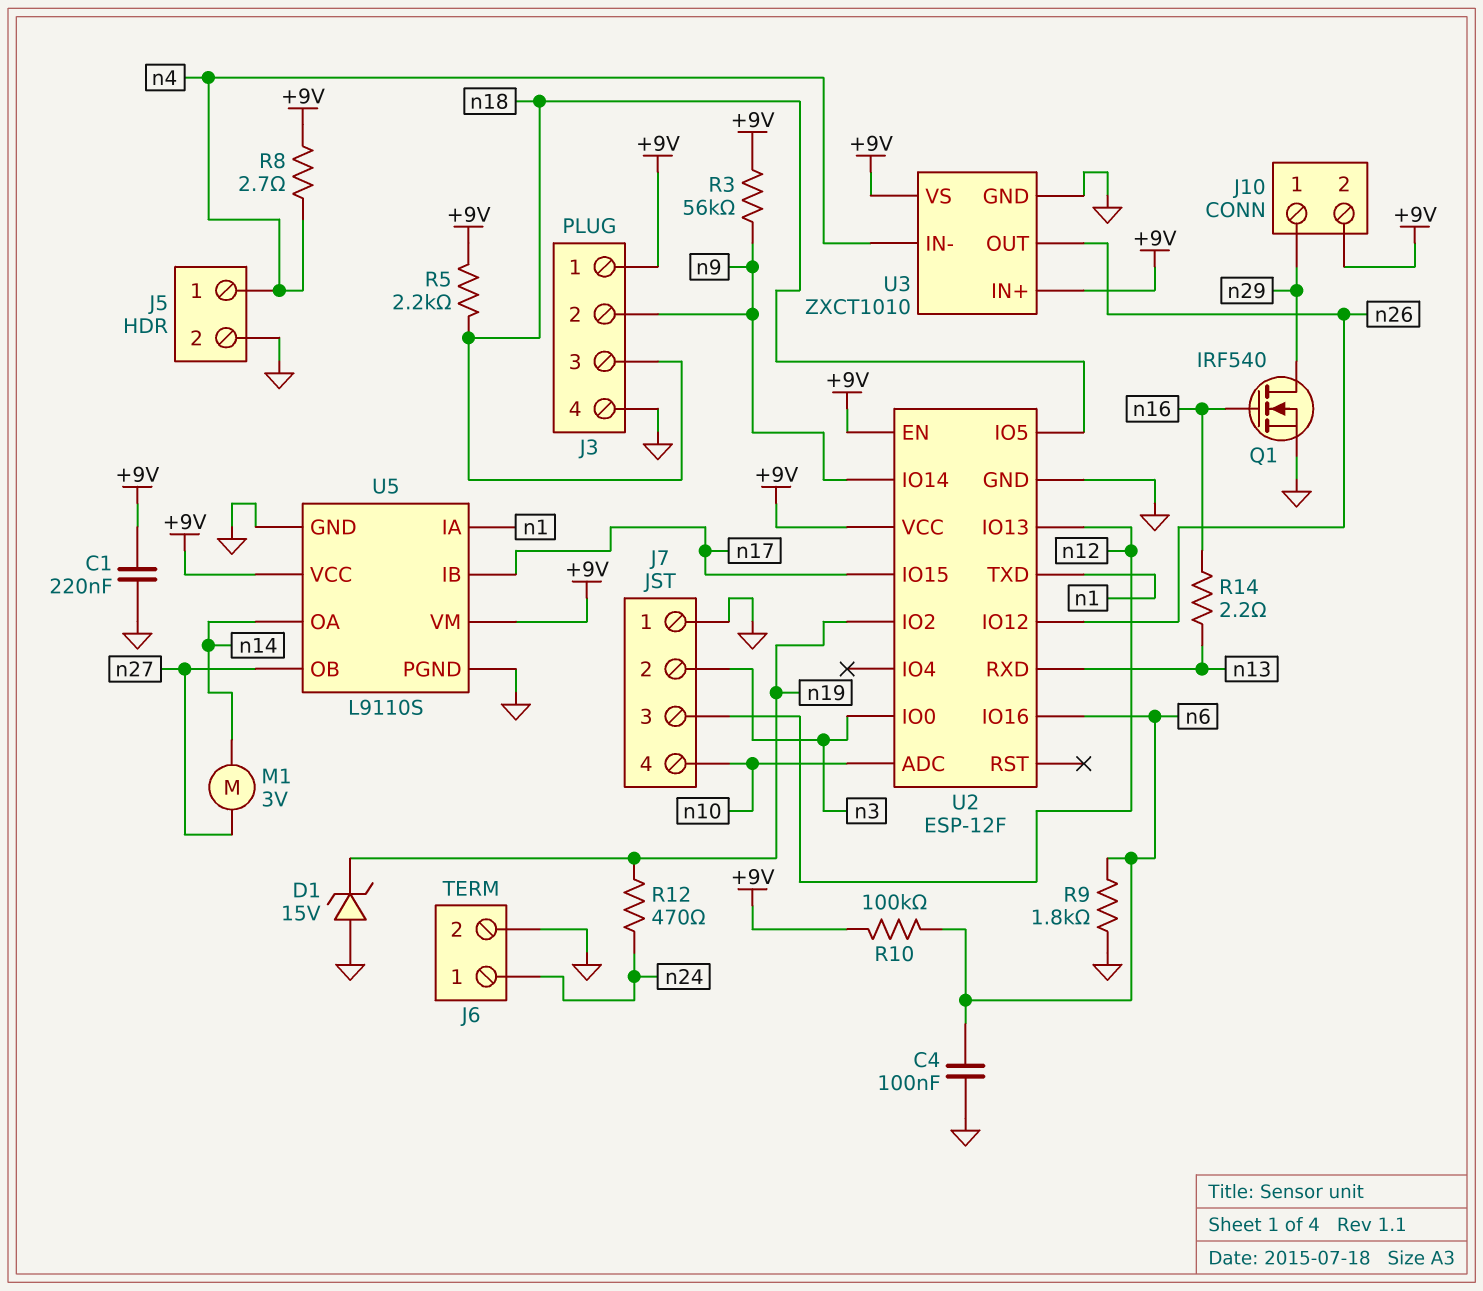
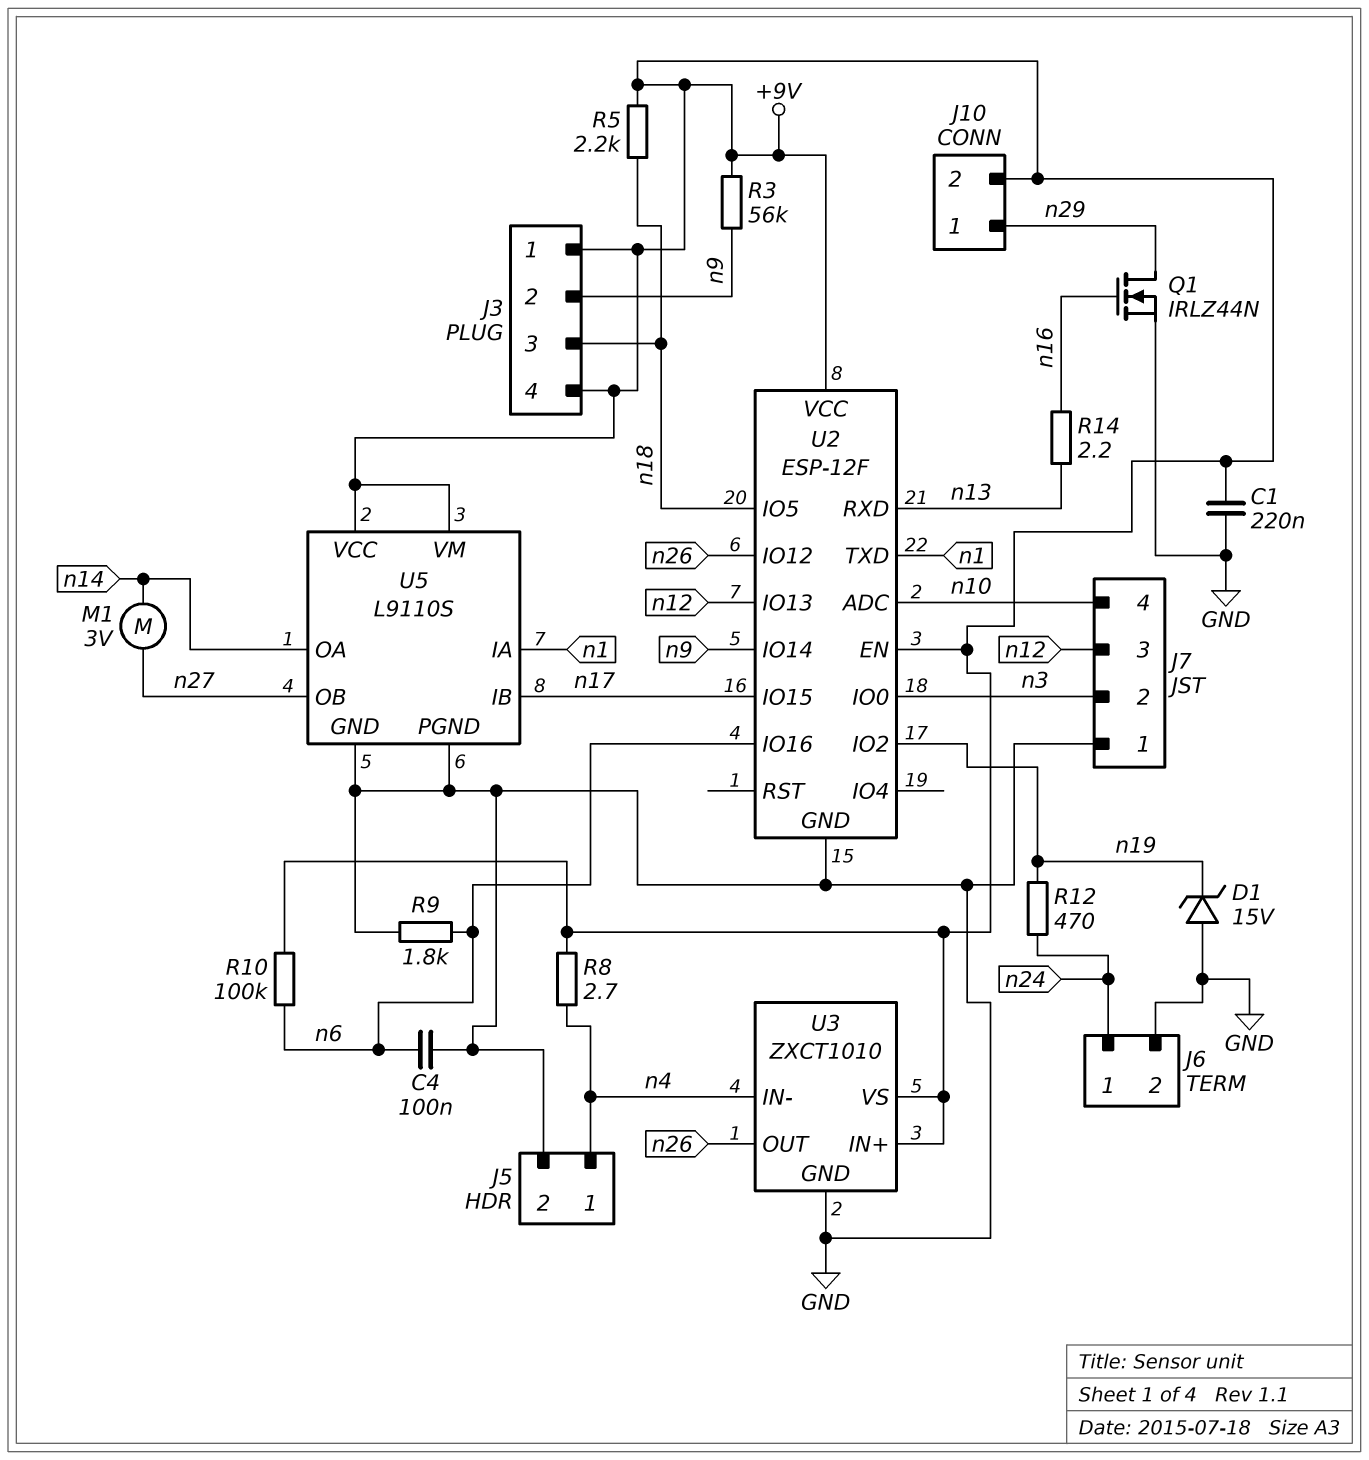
J3 pin 4: GND -> +9V
Q1: NMOS IRF540 (G n16, D n29, S GND) -> NMOS IRLZ44N (G n16, D n29, S GND)

